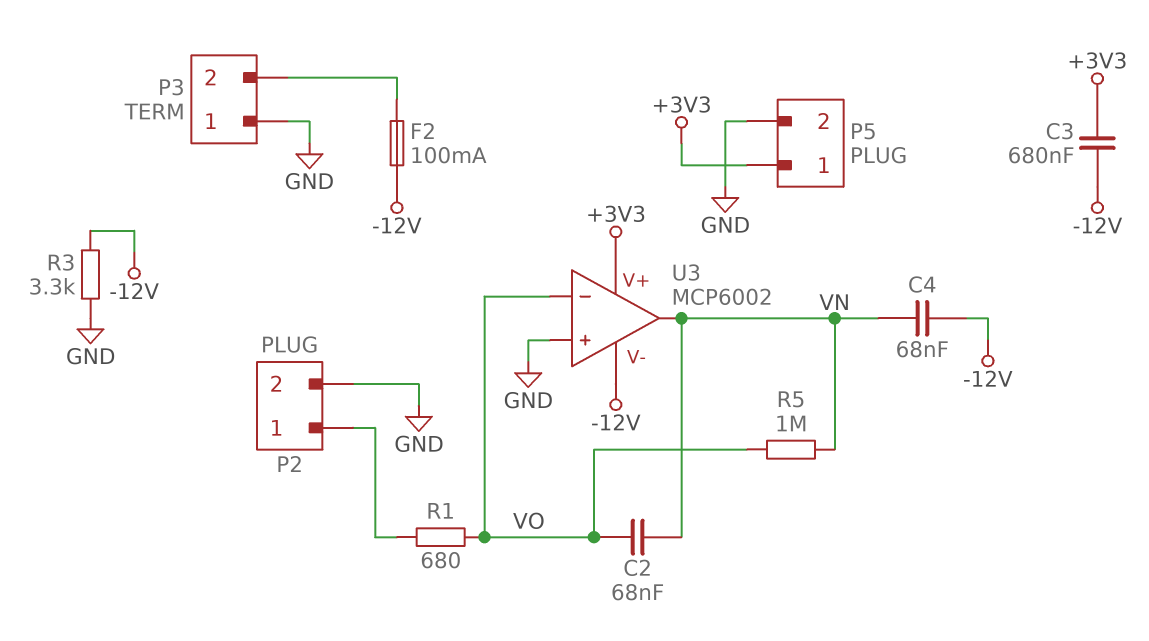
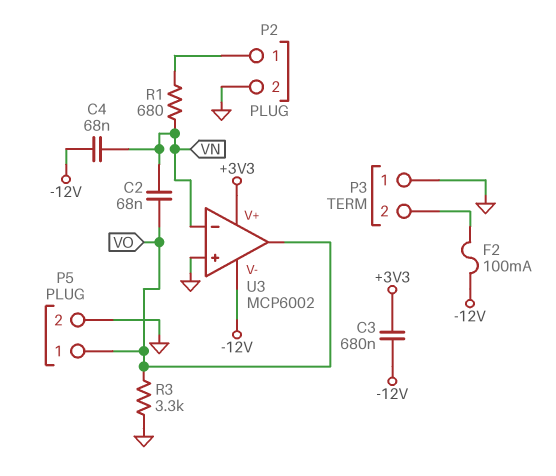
P5 pin 1: +3V3 -> VO
R1: 680 (P2/1, VO) -> 680 (P2/1, VN)
R3: 3.3k (-12V, GND) -> 3.3k (GND, VO)
R5: 1M (VN, VO) -> none
U3 pin in-: VO -> VN
U3 pin out: VN -> VO

